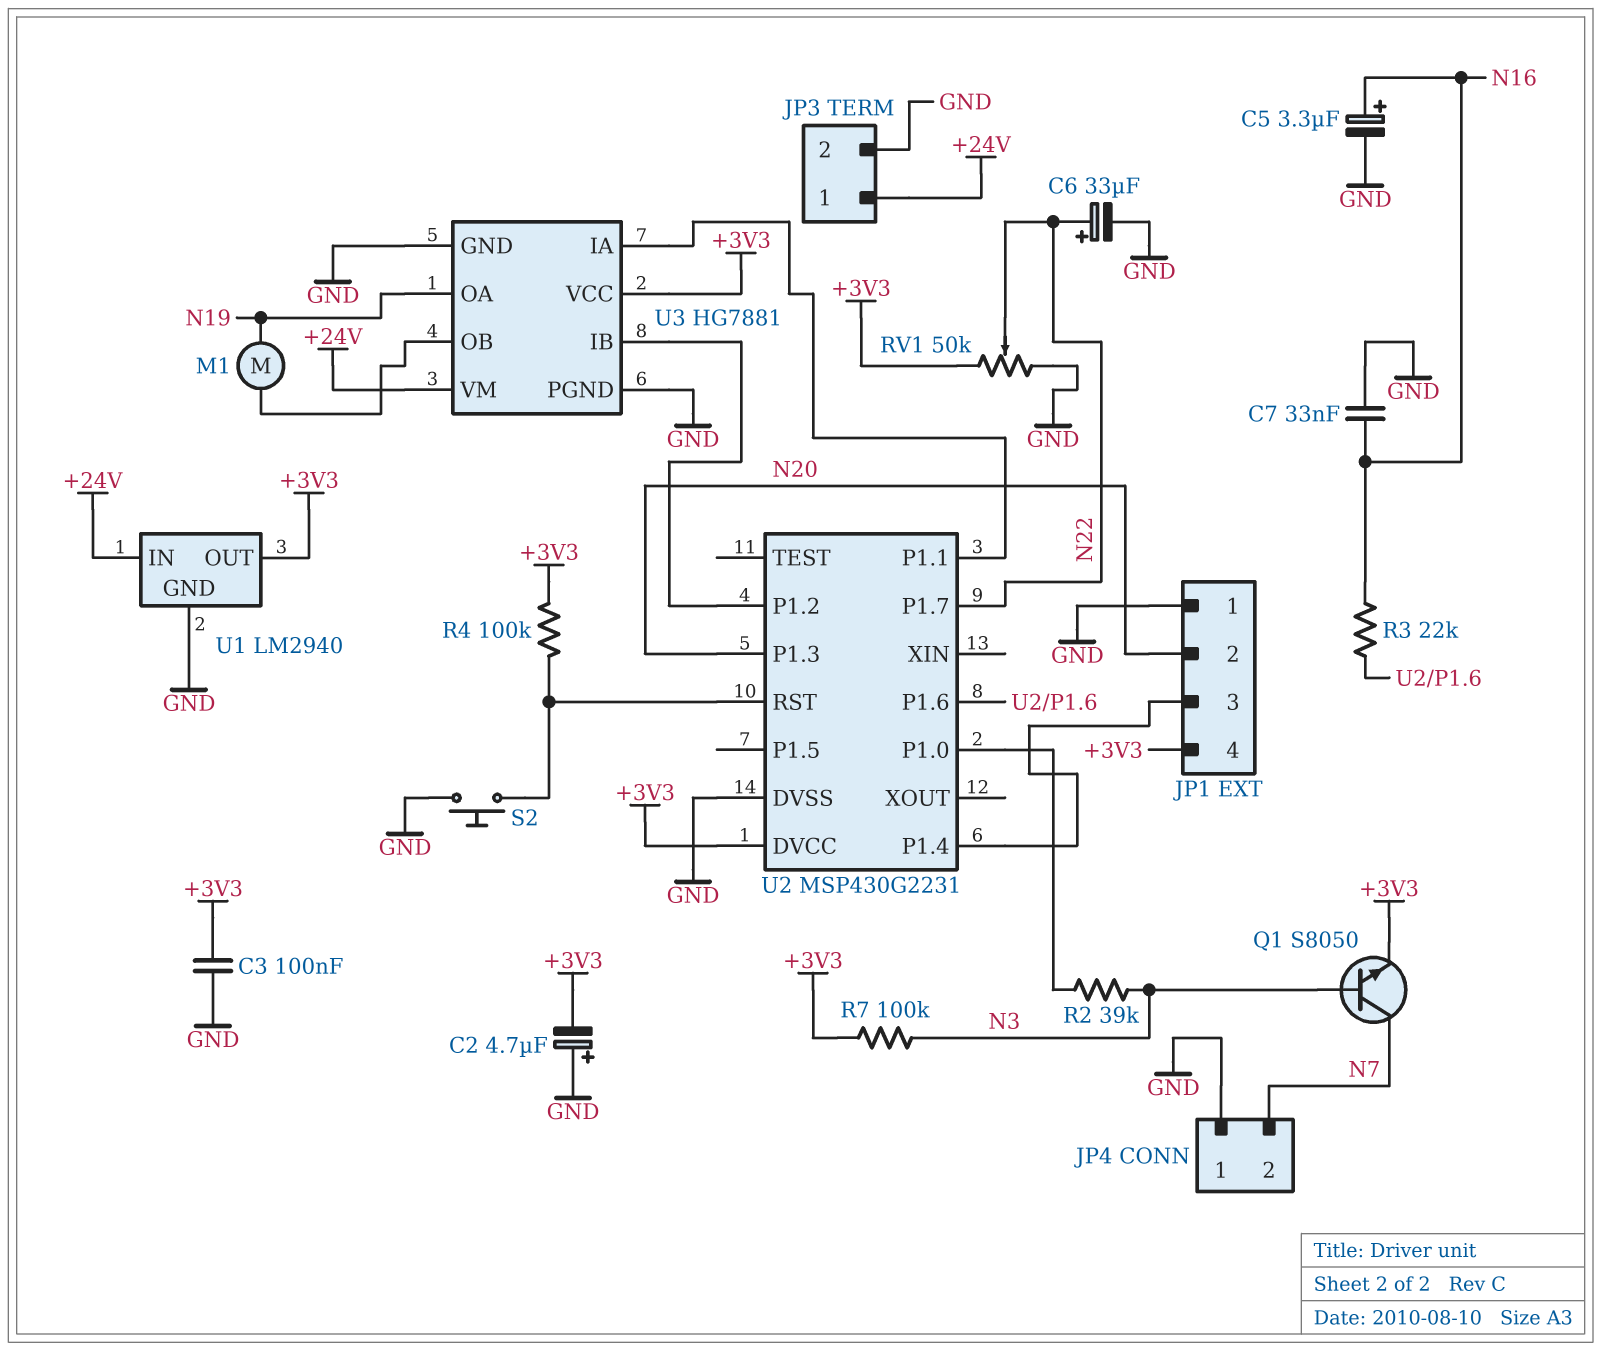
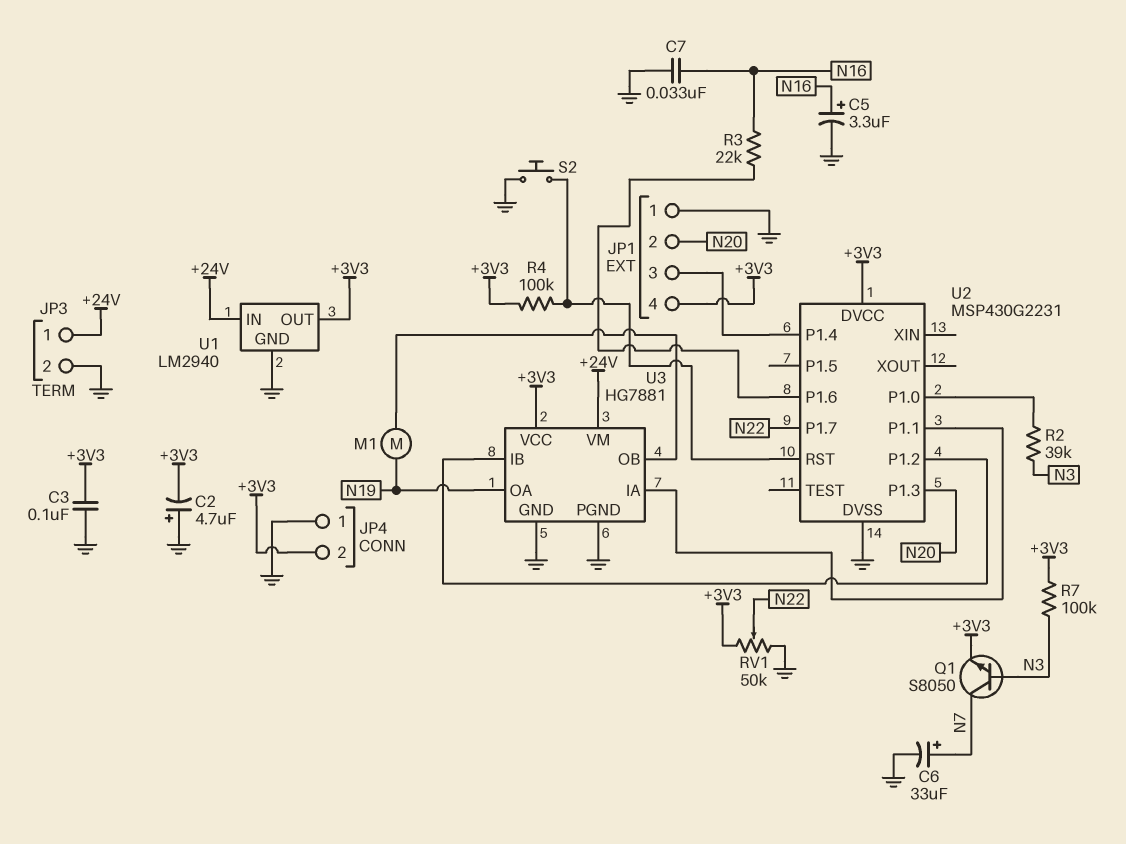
C6: 33uF (plus N22, minus GND) -> 33uF (plus N7, minus GND)
JP4 pin 2: N7 -> +3V3

